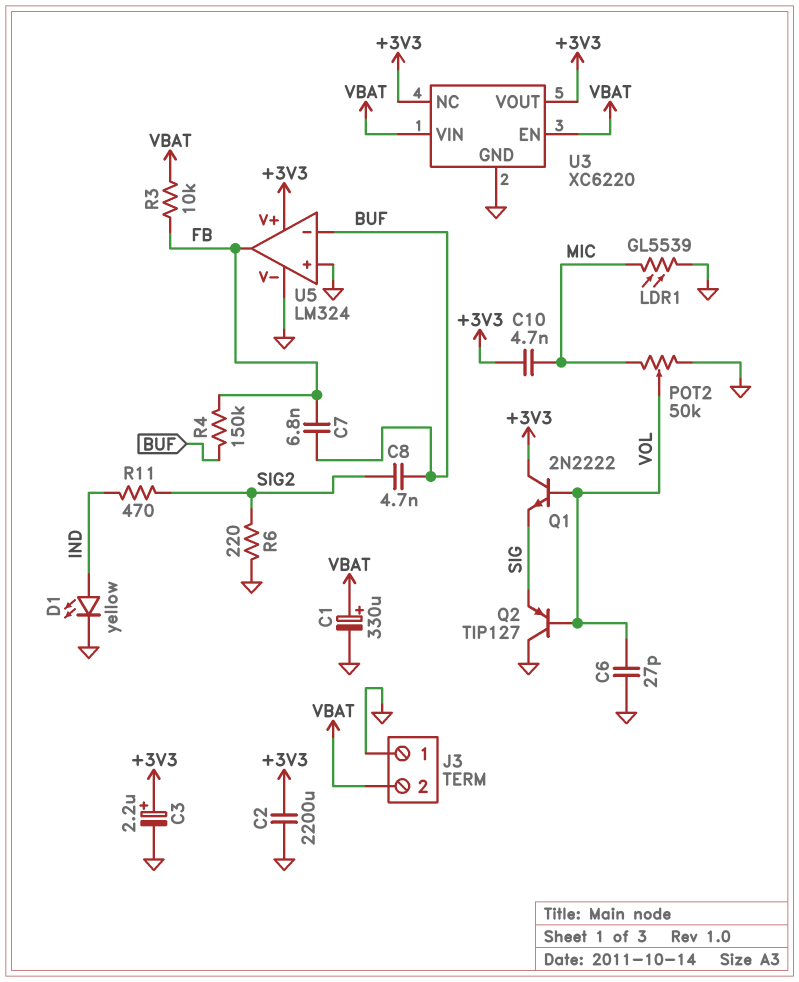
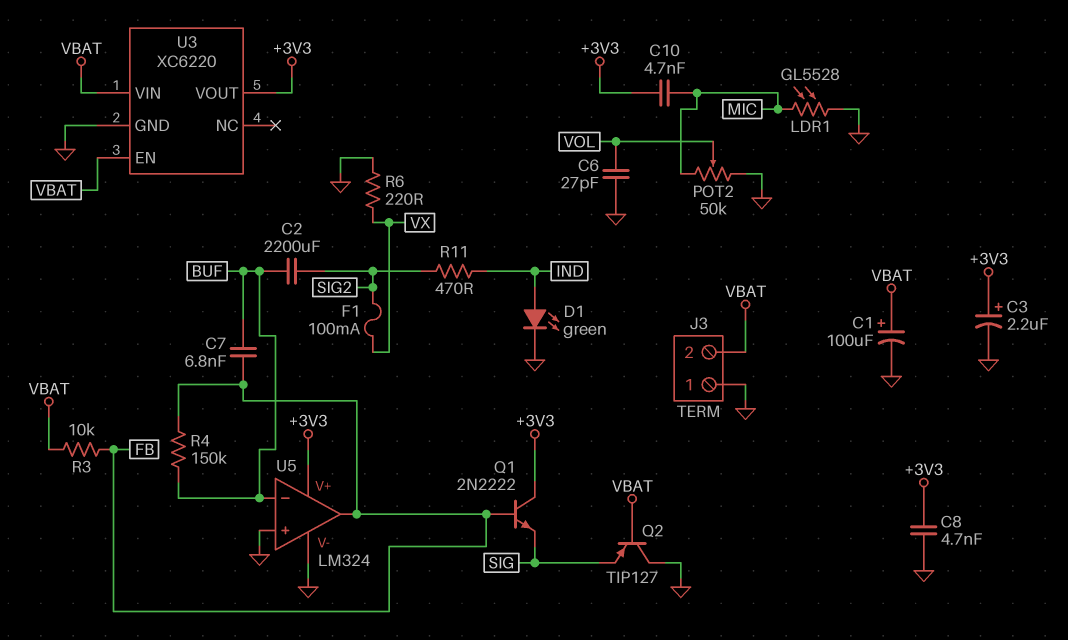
C1: 330uF (plus VBAT, minus GND) -> 100uF (plus VBAT, minus GND)
C2: 2200uF (+3V3, GND) -> 2200uF (BUF, SIG2)
C8: 4.7nF (BUF, SIG2) -> 4.7nF (+3V3, GND)
D1: LED yellow (A IND, K GND) -> LED green (A IND, K GND)
F1: none -> 100mA (SIG2, VX)
LDR1: GL5539 (GND, MIC) -> GL5528 (GND, MIC)
Q1: NPN 2N2222 (B VOL, C +3V3, E SIG) -> NPN 2N2222 (B FB, C +3V3, E SIG)
Q2: PNP TIP127 (B VOL, C GND, E SIG) -> PNP TIP127 (B VBAT, C GND, E SIG)
R6: 220 (GND, SIG2) -> 220 (GND, VX)
U3 pin NC: +3V3 -> none

